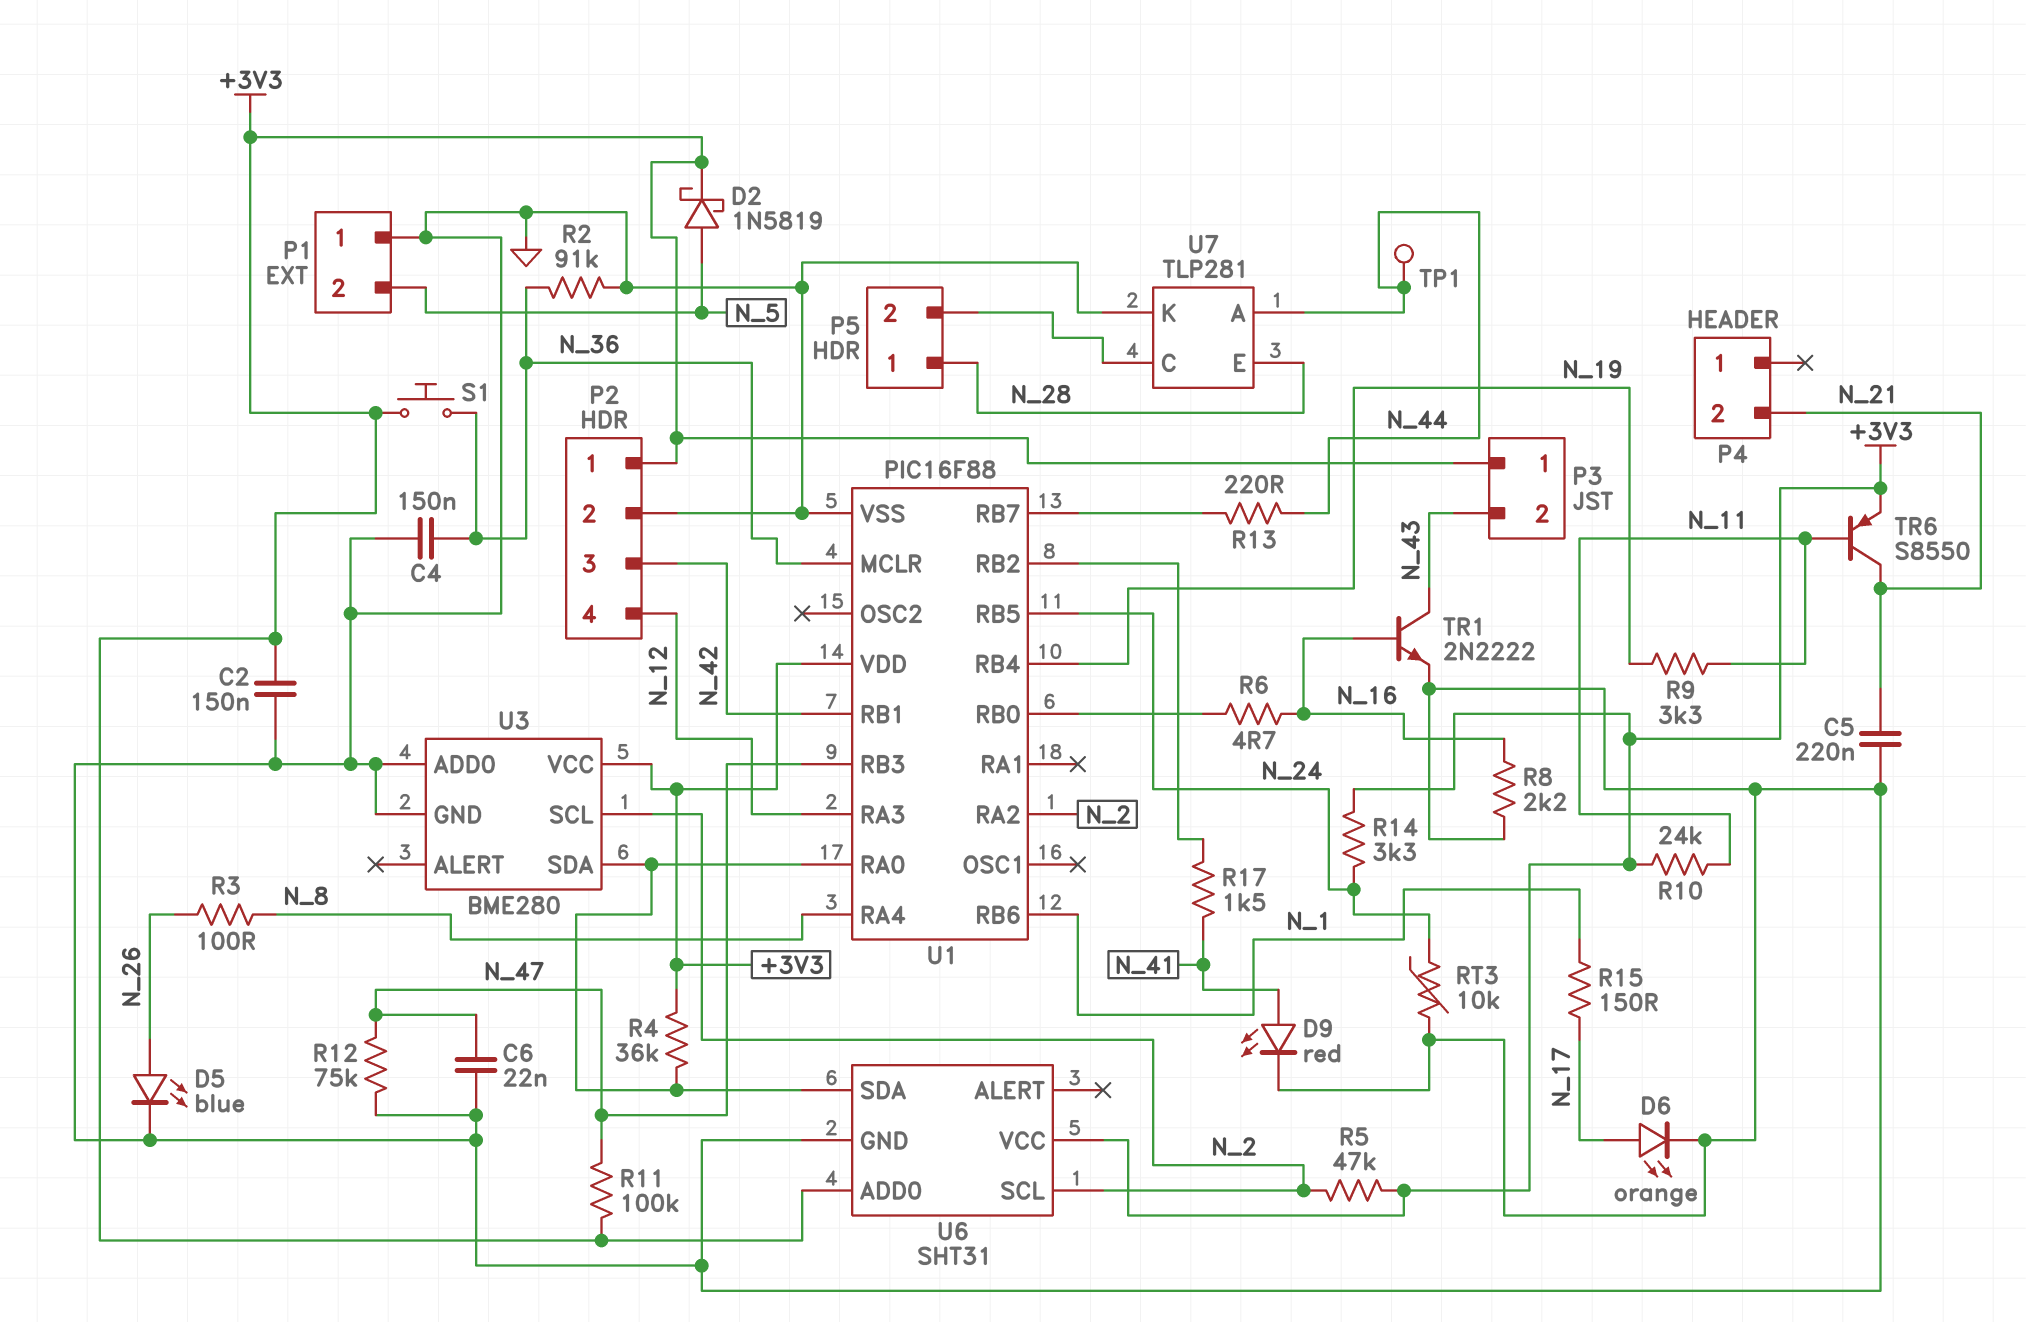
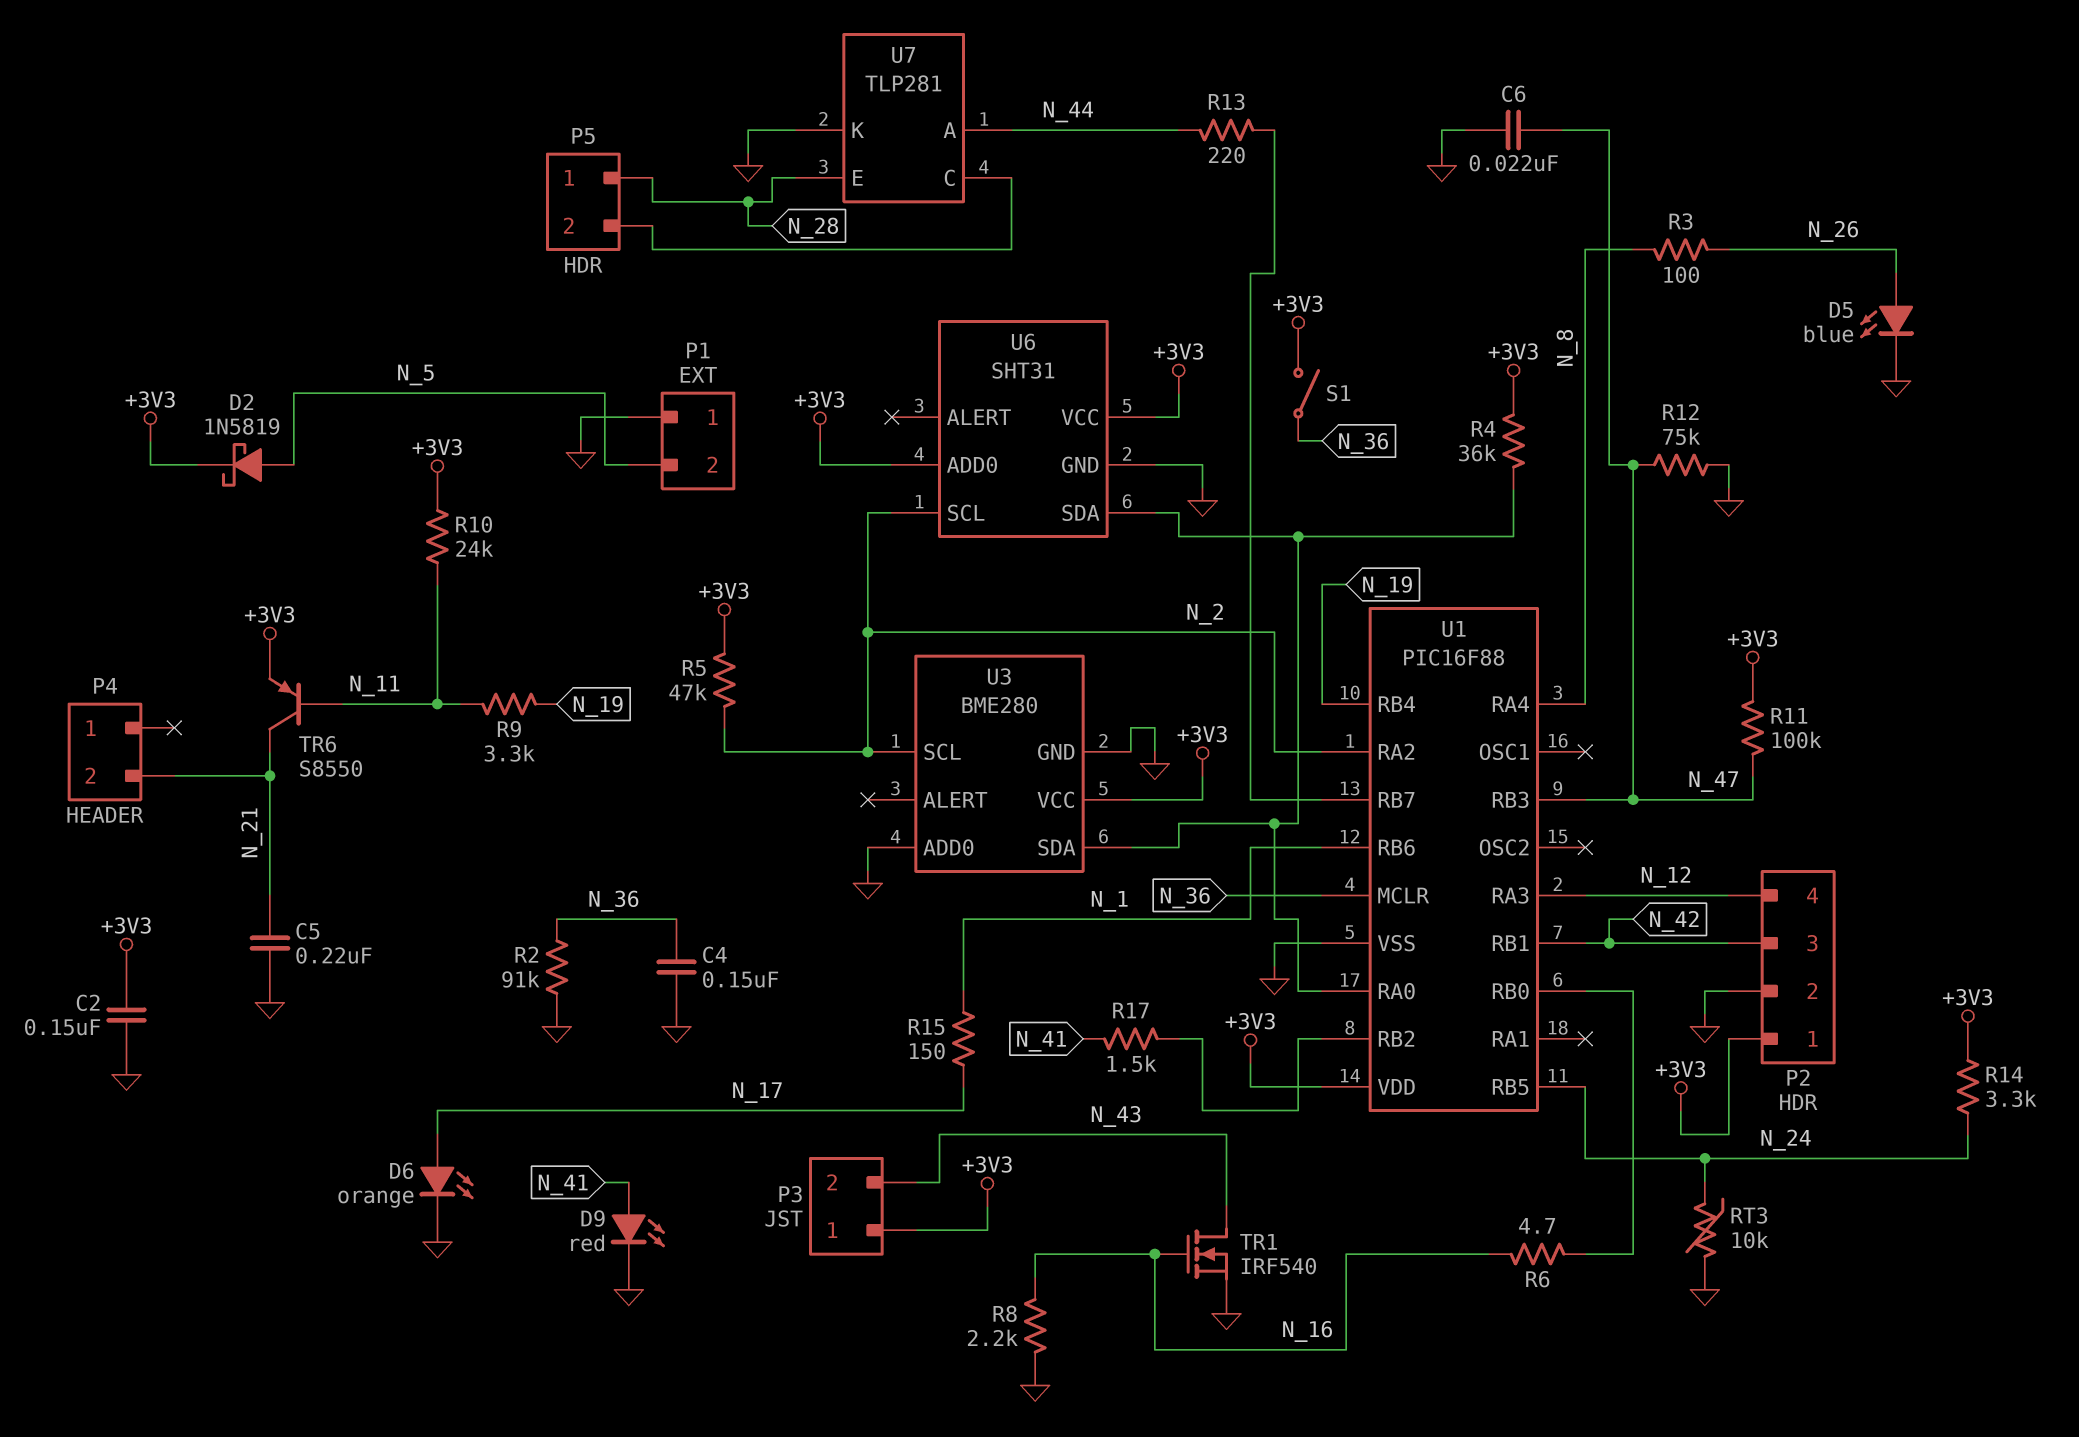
S1: button (+3V3, N_36) -> switch (+3V3, N_36)
TP1: test point (N_44) -> none
TR1: NPN 2N2222 (B N_16, C N_43, E GND) -> NMOS IRF540 (G N_16, D N_43, S GND)

